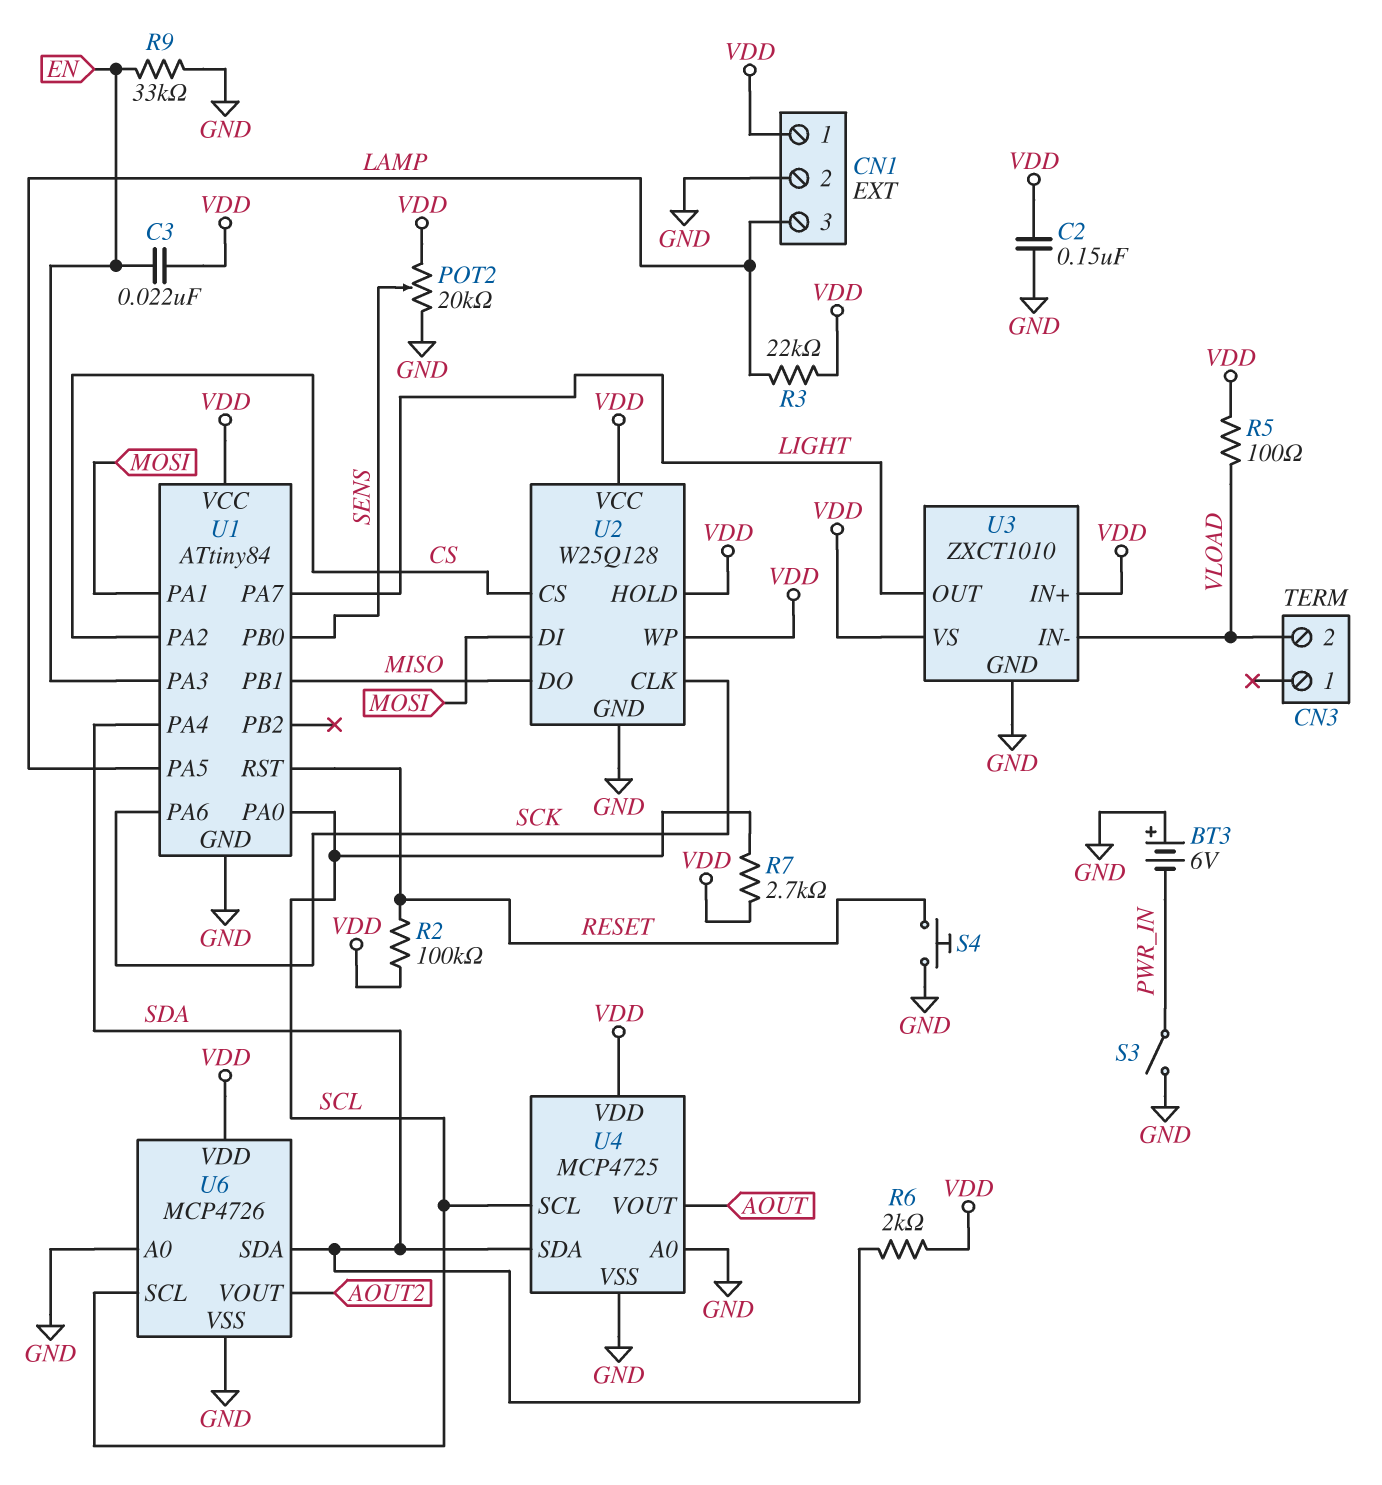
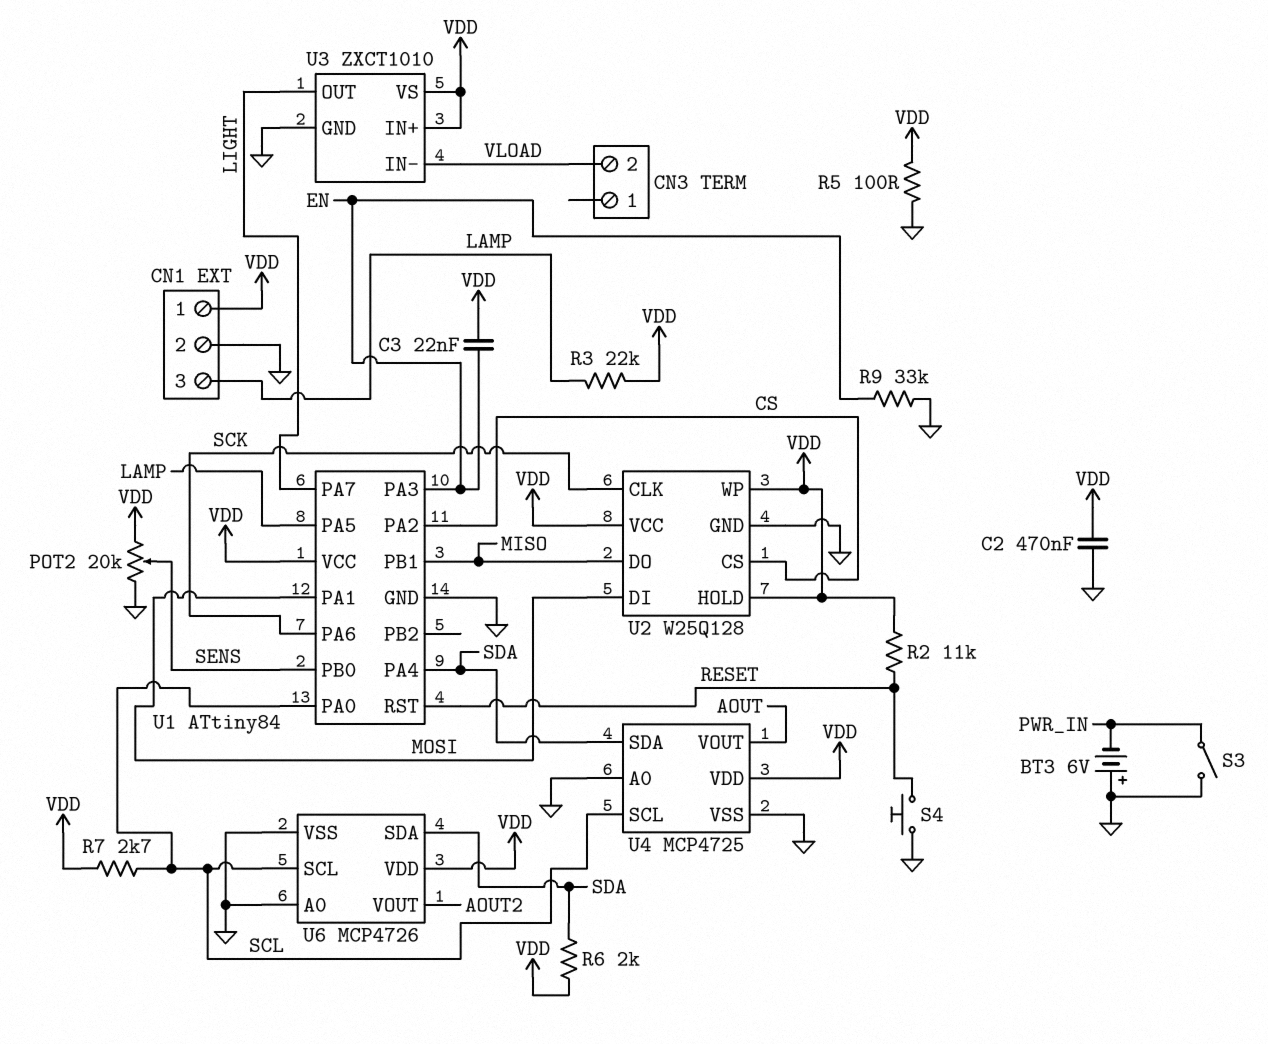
C2: 150nF (GND, VDD) -> 470nF (GND, VDD)
R2: 100k (RESET, VDD) -> 11k (RESET, VDD)
R5: 100 (VDD, VLOAD) -> 100 (GND, VDD)

